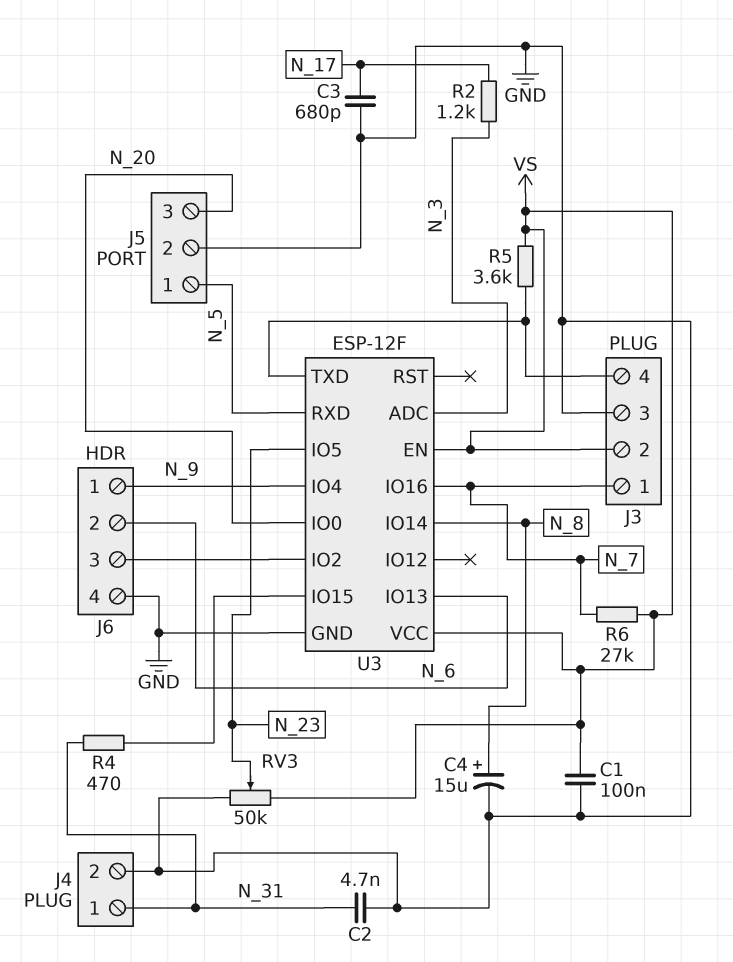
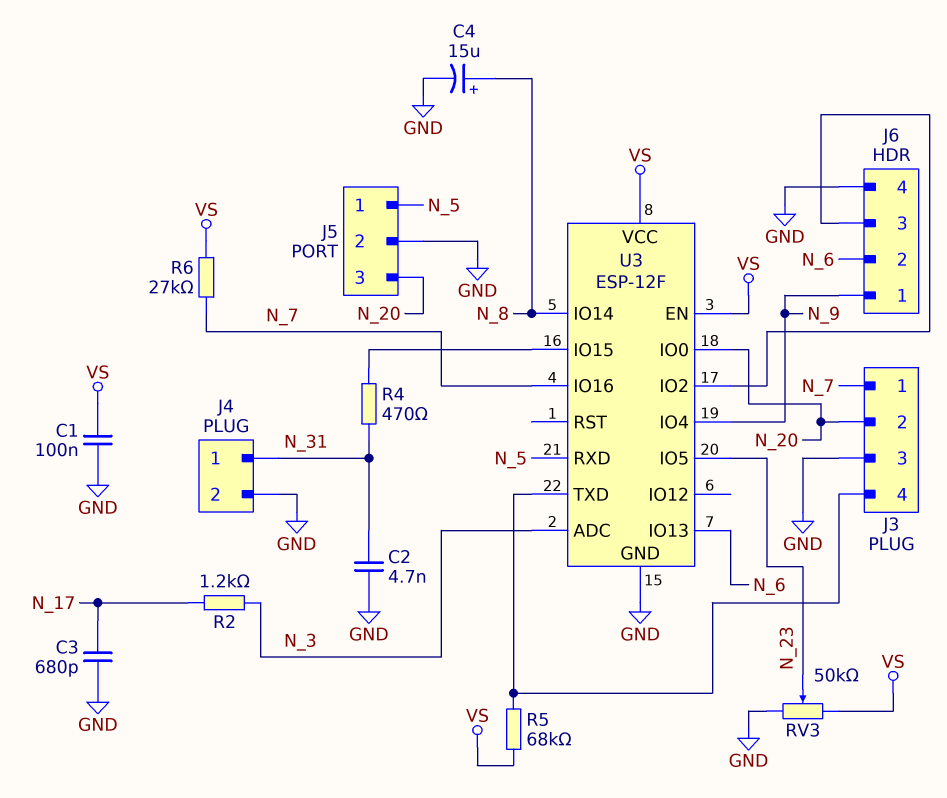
J3 pin 2: VS -> N_20
R5: 3.6k (J3/4, VS) -> 68k (J3/4, VS)

